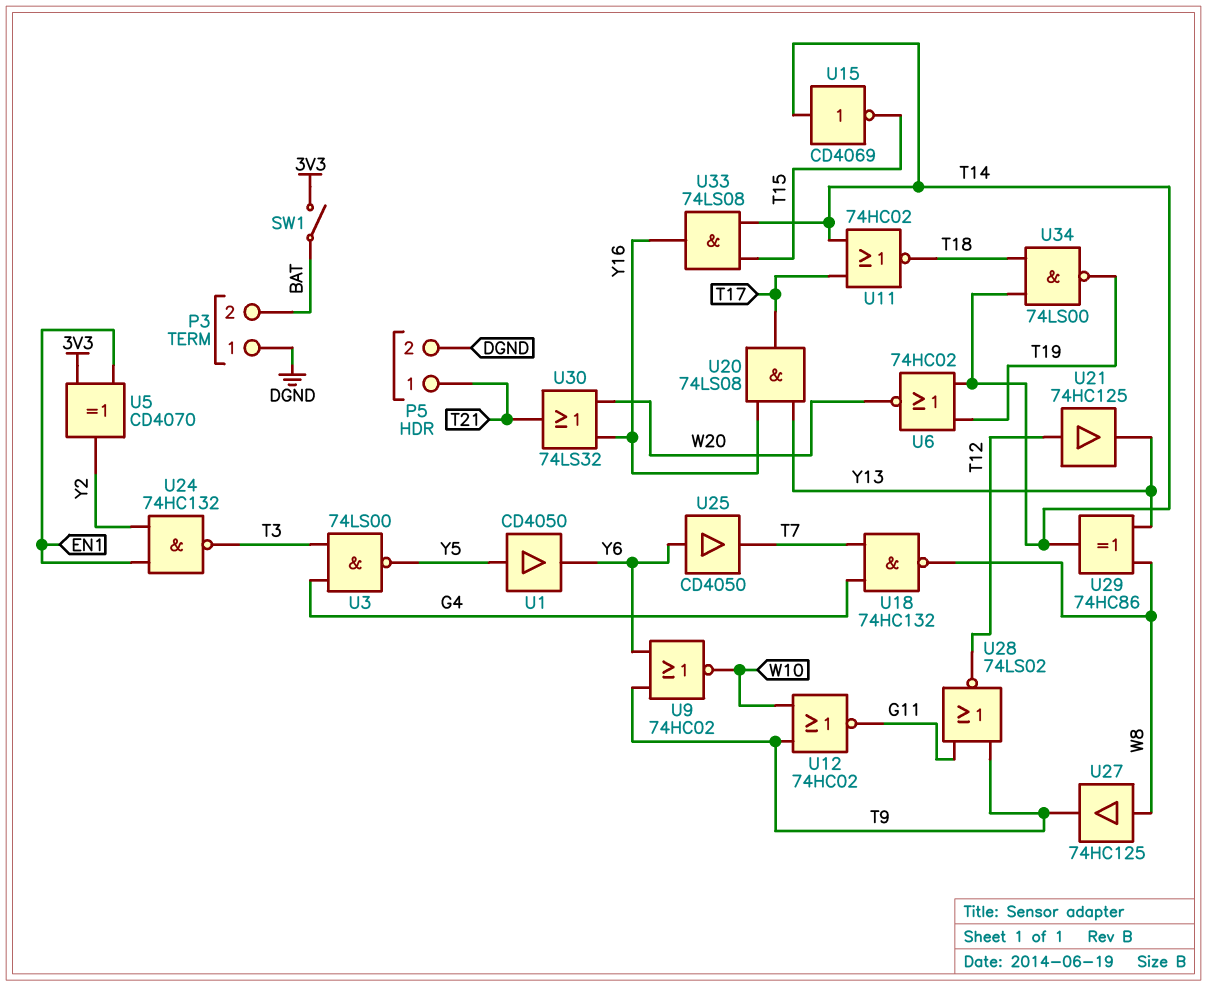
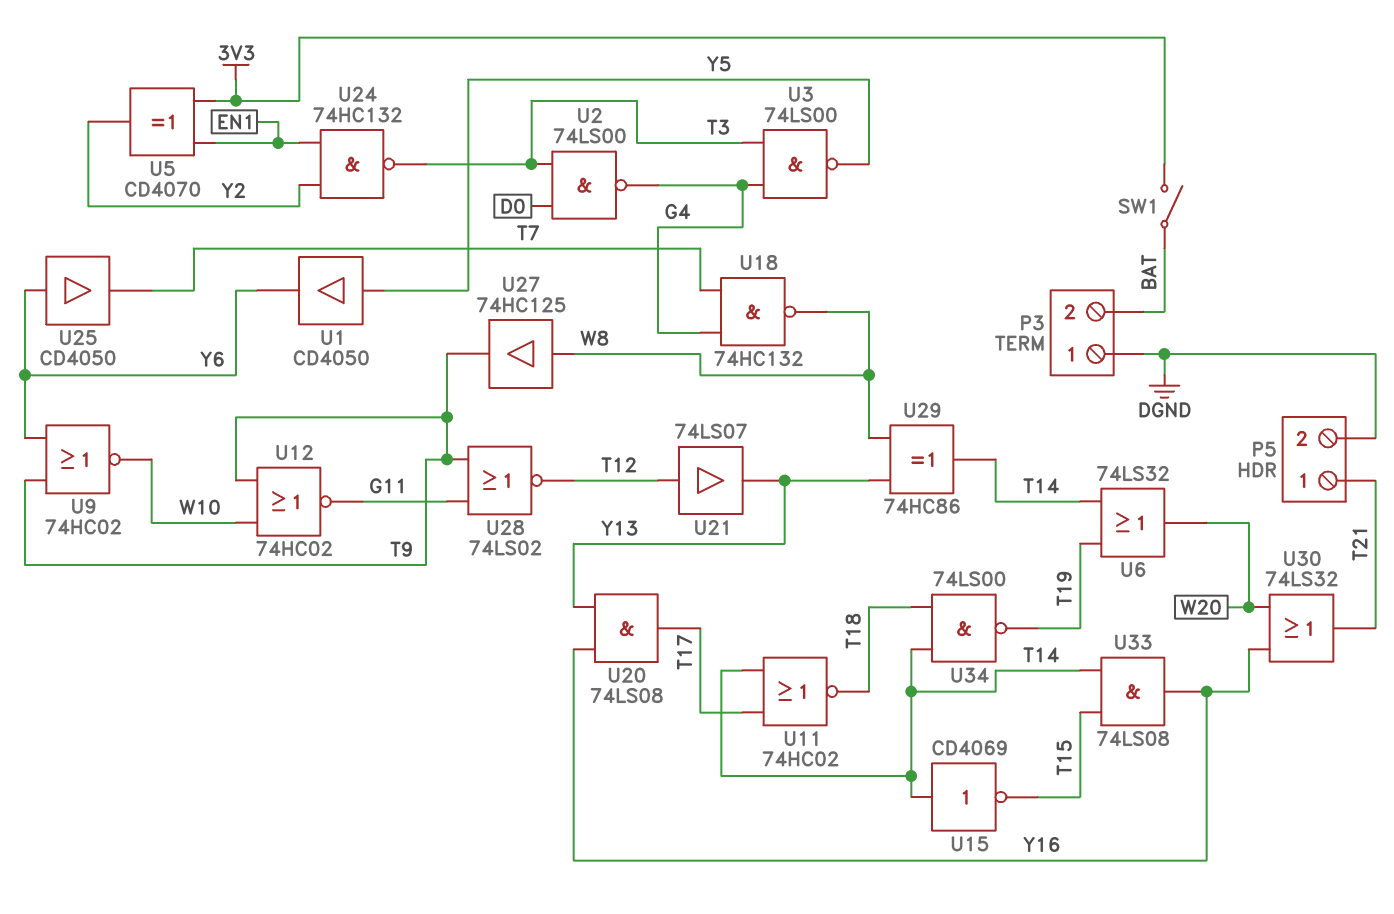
U2: none -> NAND 74LS00 (in D0, in T3, out G4)
U6: NOR 74HC02 (in T14, in T19, out W20) -> OR 74LS32 (in T14, in T19, out W20)
U21: buffer 74HC125 (in T12, out Y13) -> buffer 74LS07 (in T12, out Y13)

